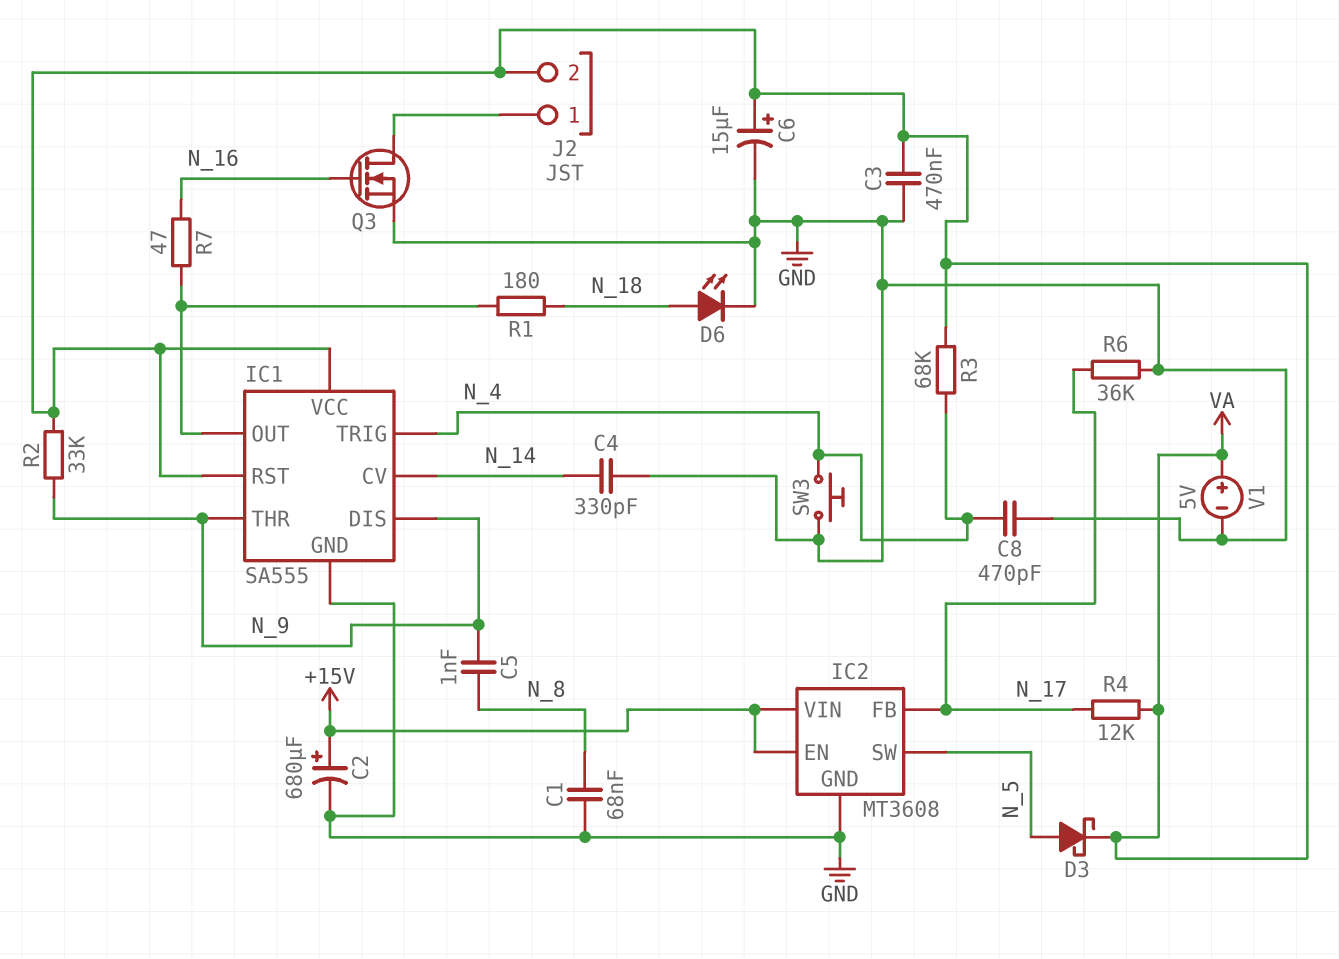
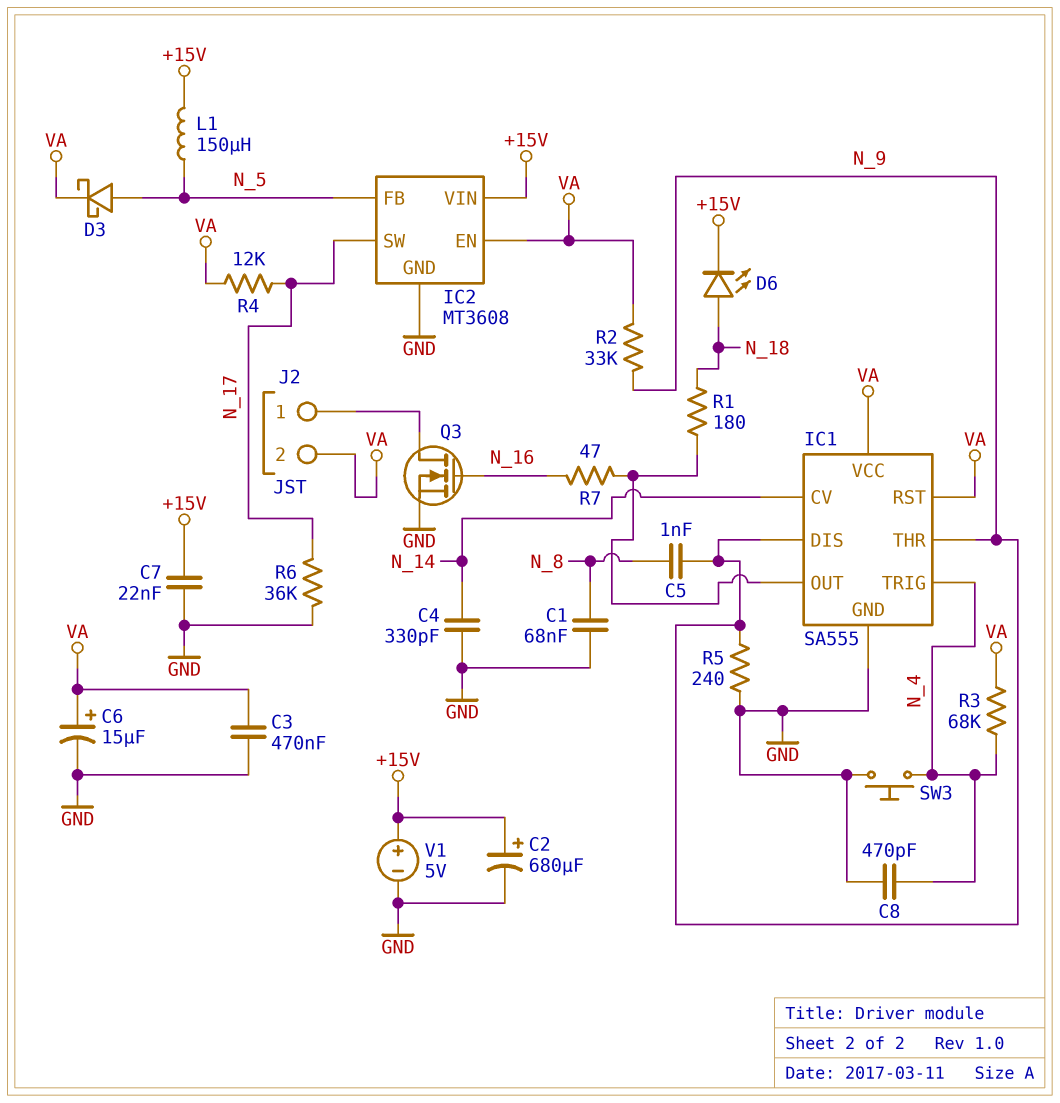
C7: none -> 22nF (+15V, GND)
D6: LED (A N_18, K GND) -> LED (A N_18, K +15V)
IC2 pin EN: +15V -> VA
IC2 pin FB: N_17 -> N_5
IC2 pin SW: N_5 -> N_17
L1: none -> 150uH (+15V, N_5)
R5: none -> 240 (GND, N_9)
V1: 5V (plus VA, minus GND) -> 5V (plus +15V, minus GND)

